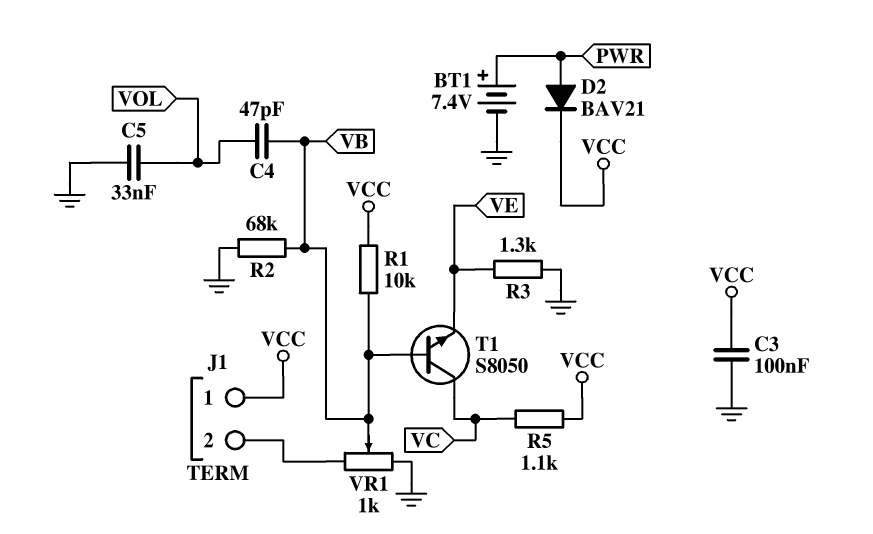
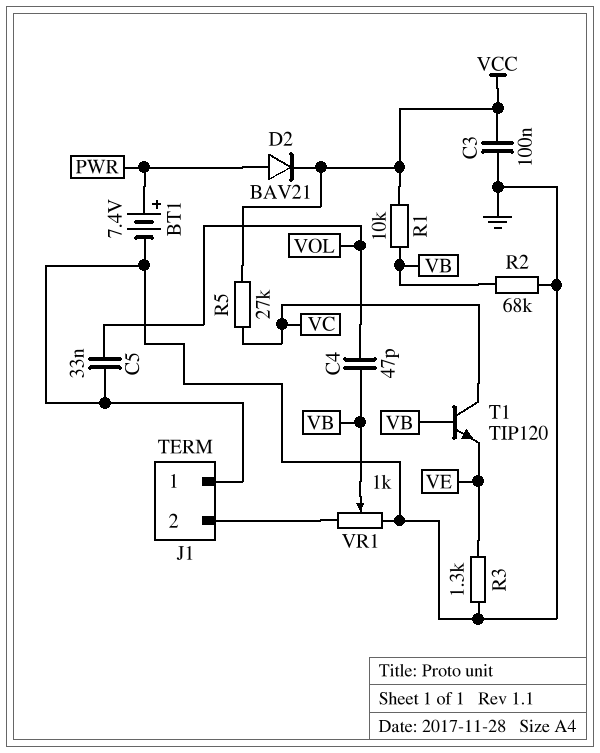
J1 pin 1: VCC -> GND
R5: 1.1k (VC, VCC) -> 27k (VC, VCC)
T1: NPN S8050 (B VB, C VC, E VE) -> NPN TIP120 (B VB, C VC, E VE)

